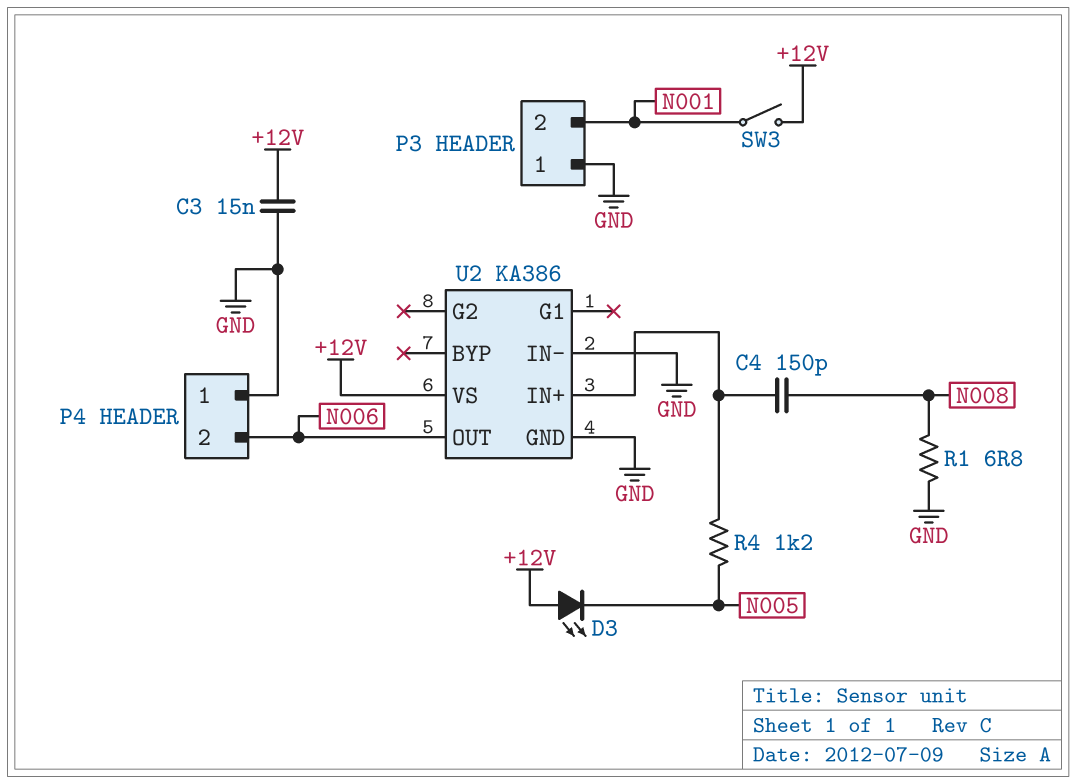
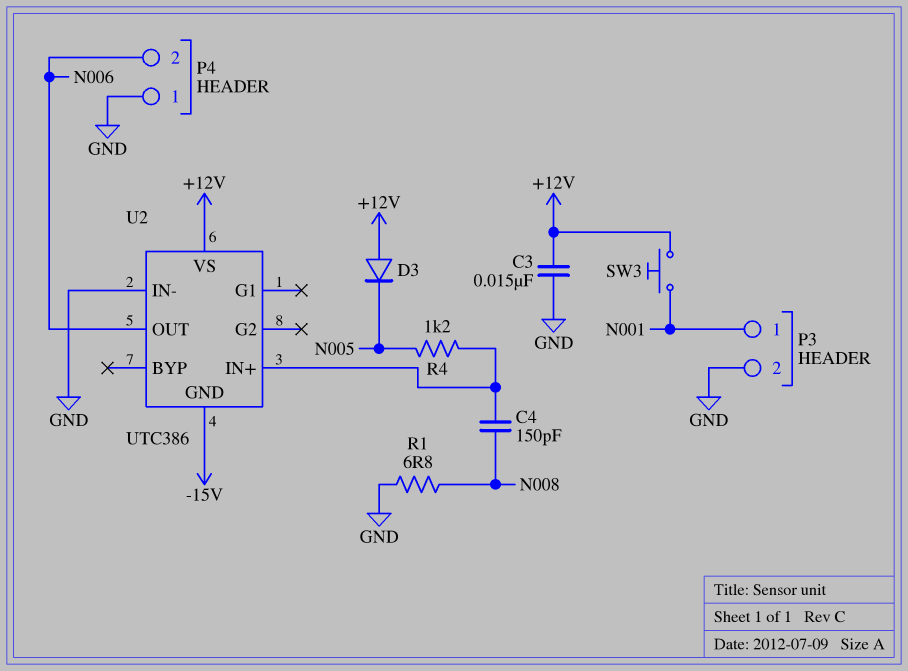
D3: LED (A +12V, K N005) -> diode (A +12V, K N005)
P3 pin 1: GND -> N001
P3 pin 2: N001 -> GND
SW3: switch (+12V, N001) -> button (+12V, N001)
U2: KA386 -> UTC386
U2 pin GND: GND -> -15V

